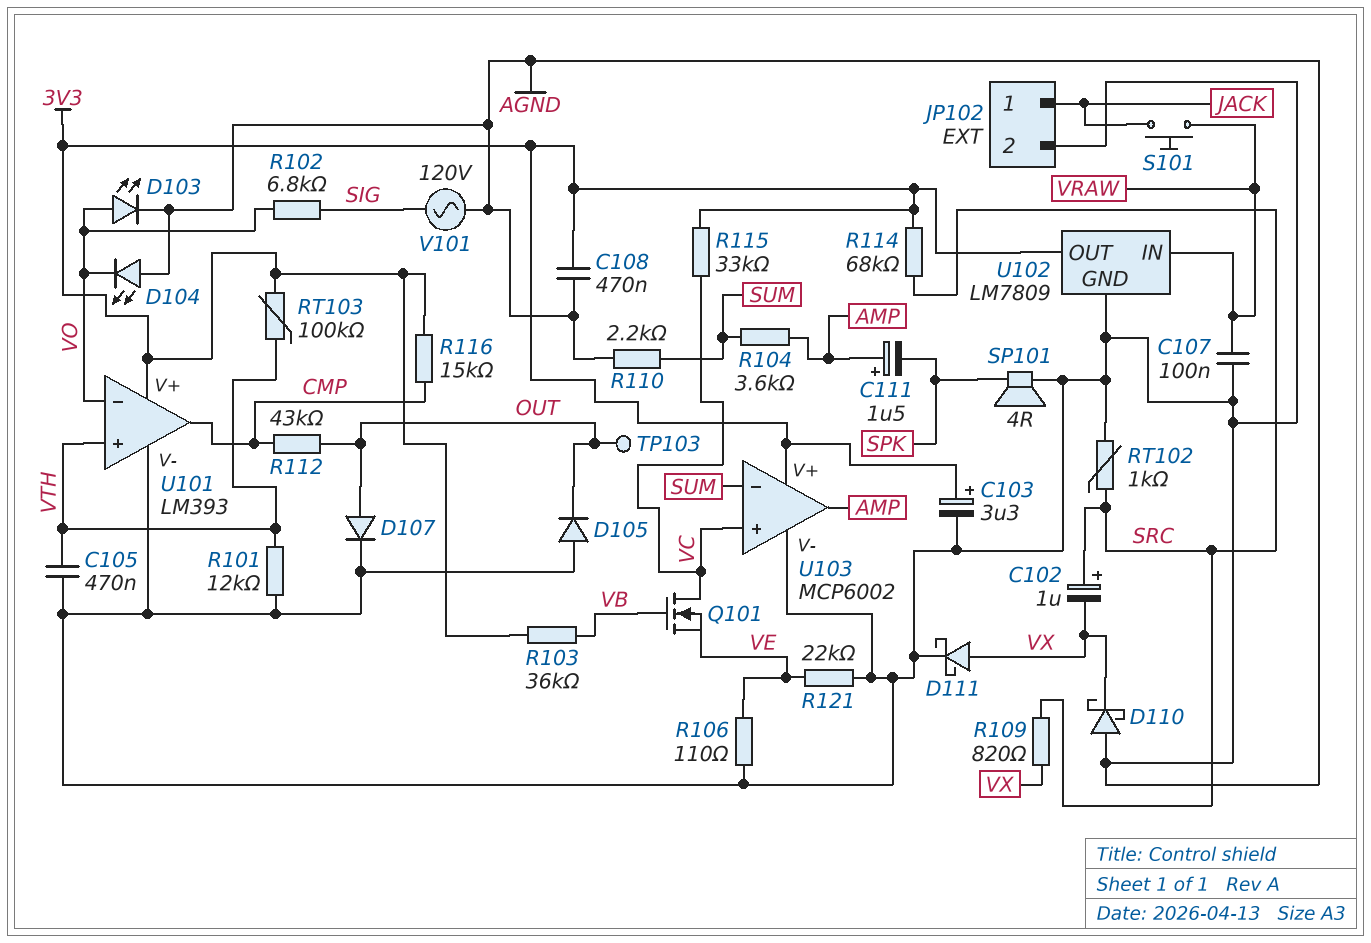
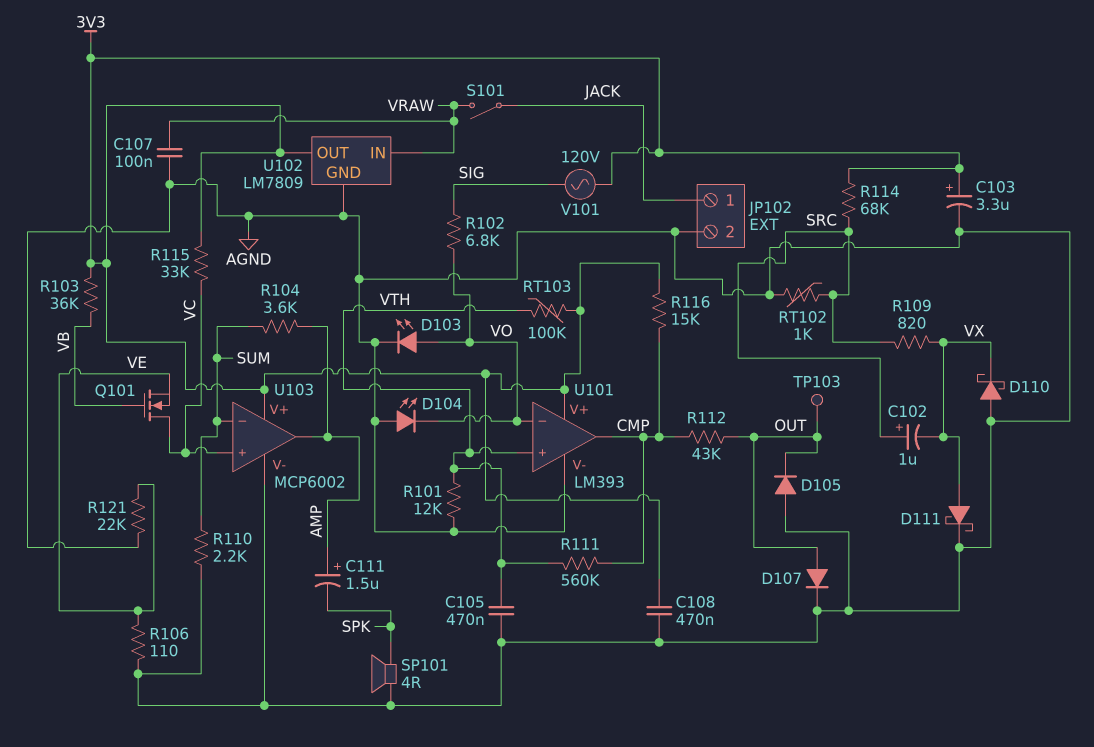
R111: none -> 560k (CMP, VTH)
S101: button (JACK, VRAW) -> switch (JACK, VRAW)
V101: AC 120V (AGND, SIG) -> AC 120V (3V3, SIG)

